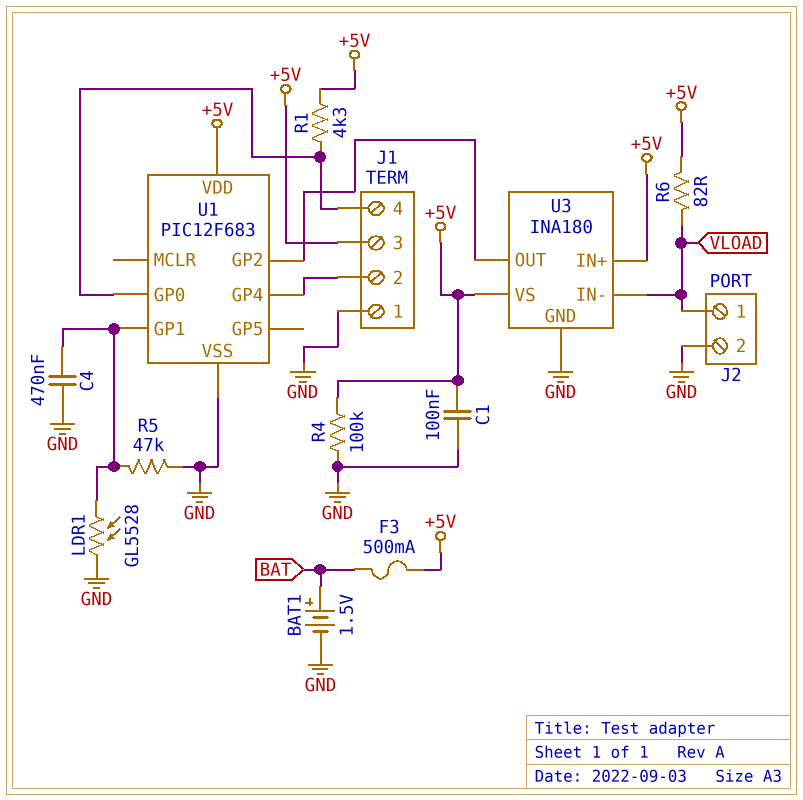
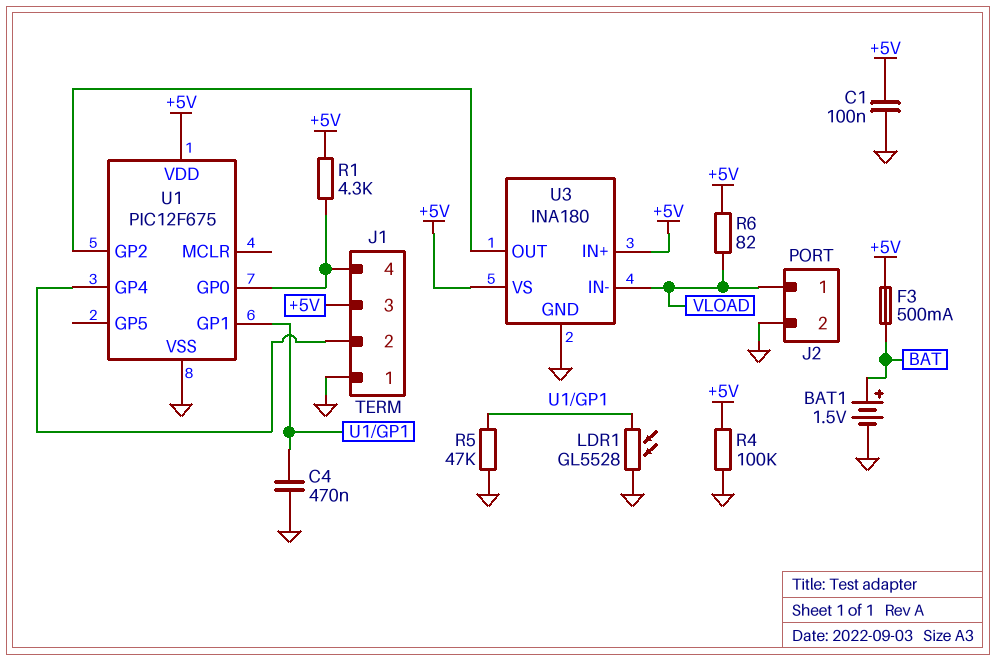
U1: PIC12F683 -> PIC12F675

